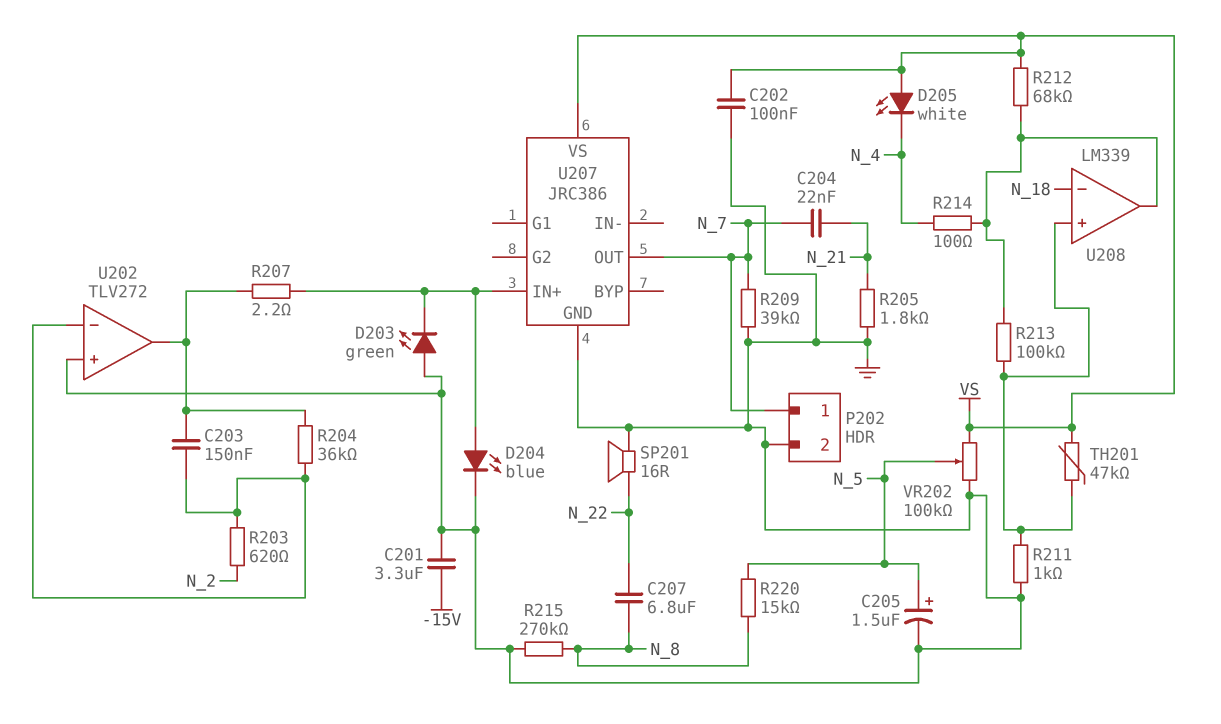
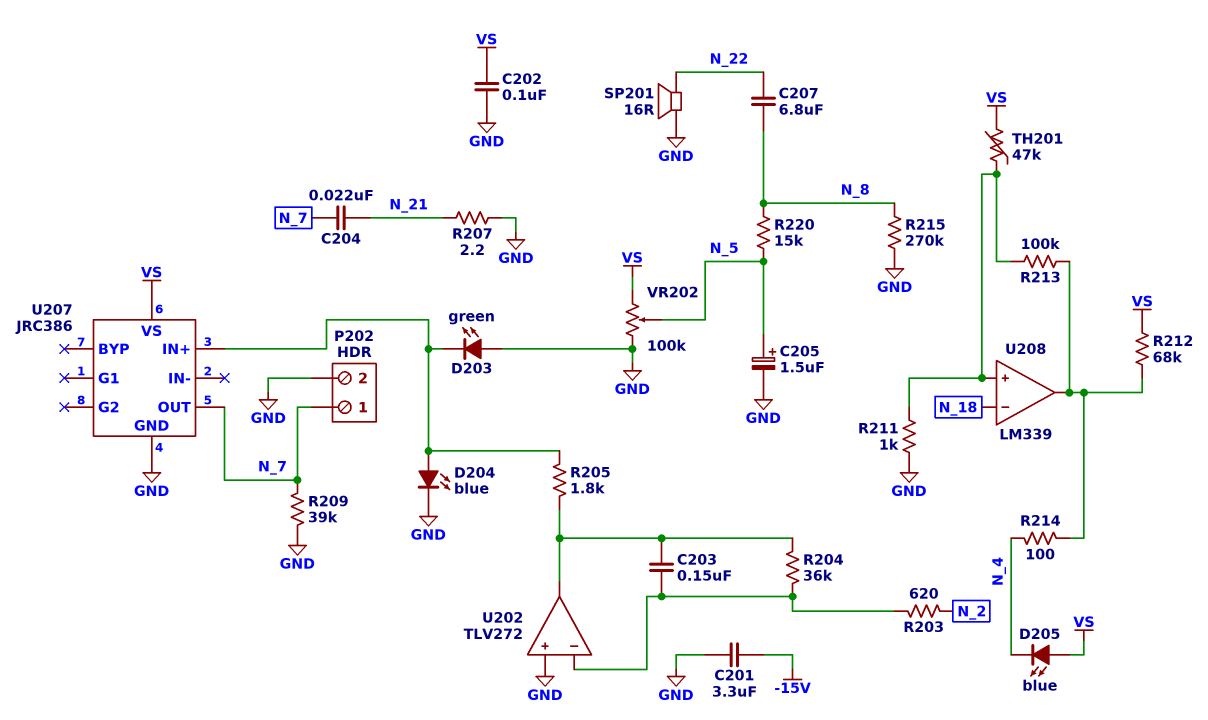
D205: LED white (A VS, K N_4) -> LED blue (A VS, K N_4)
R205: 1.8k (GND, N_21) -> 1.8k (U202/out, U207/IN+)
R207: 2.2 (U202/out, U207/IN+) -> 2.2 (GND, N_21)

